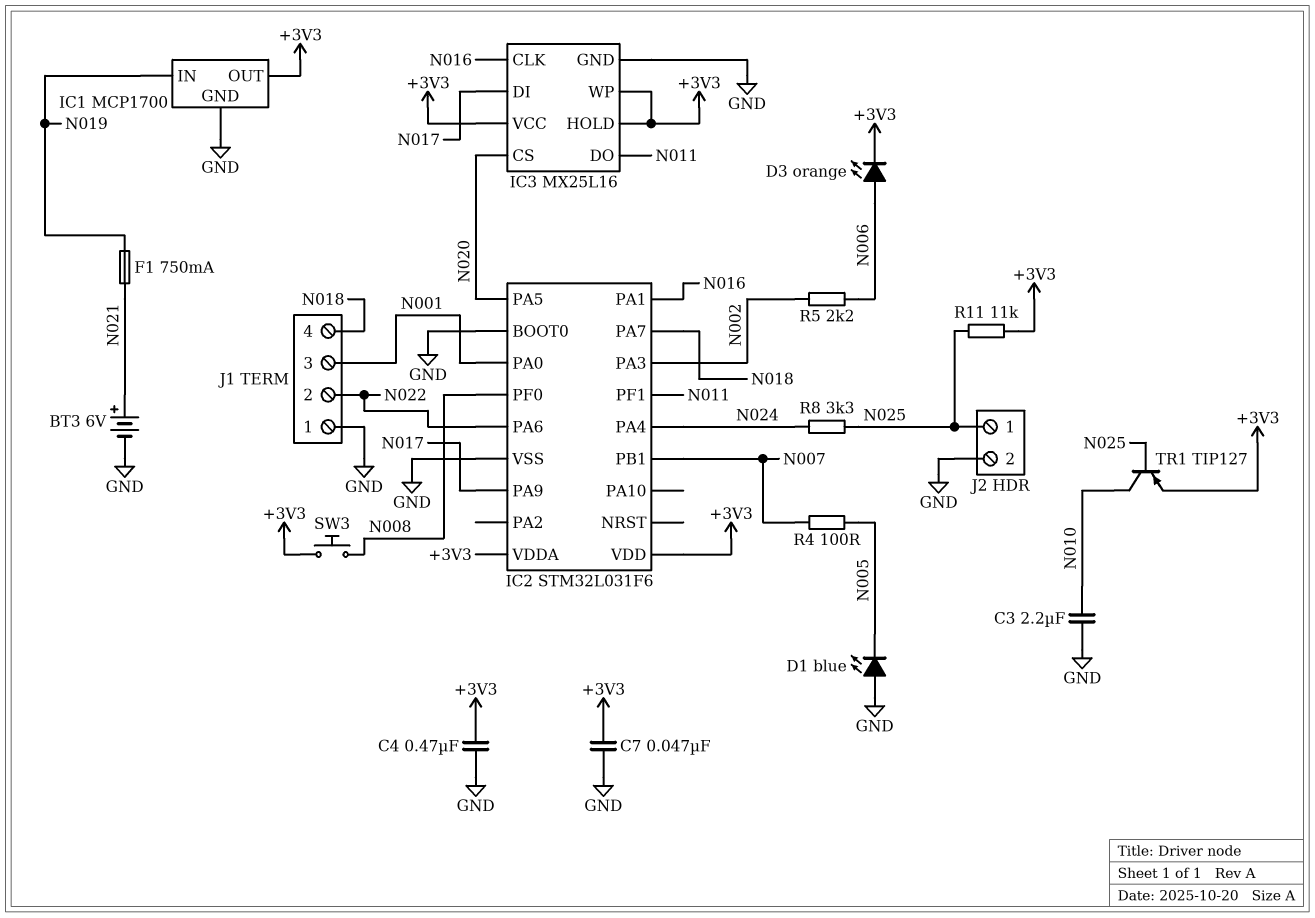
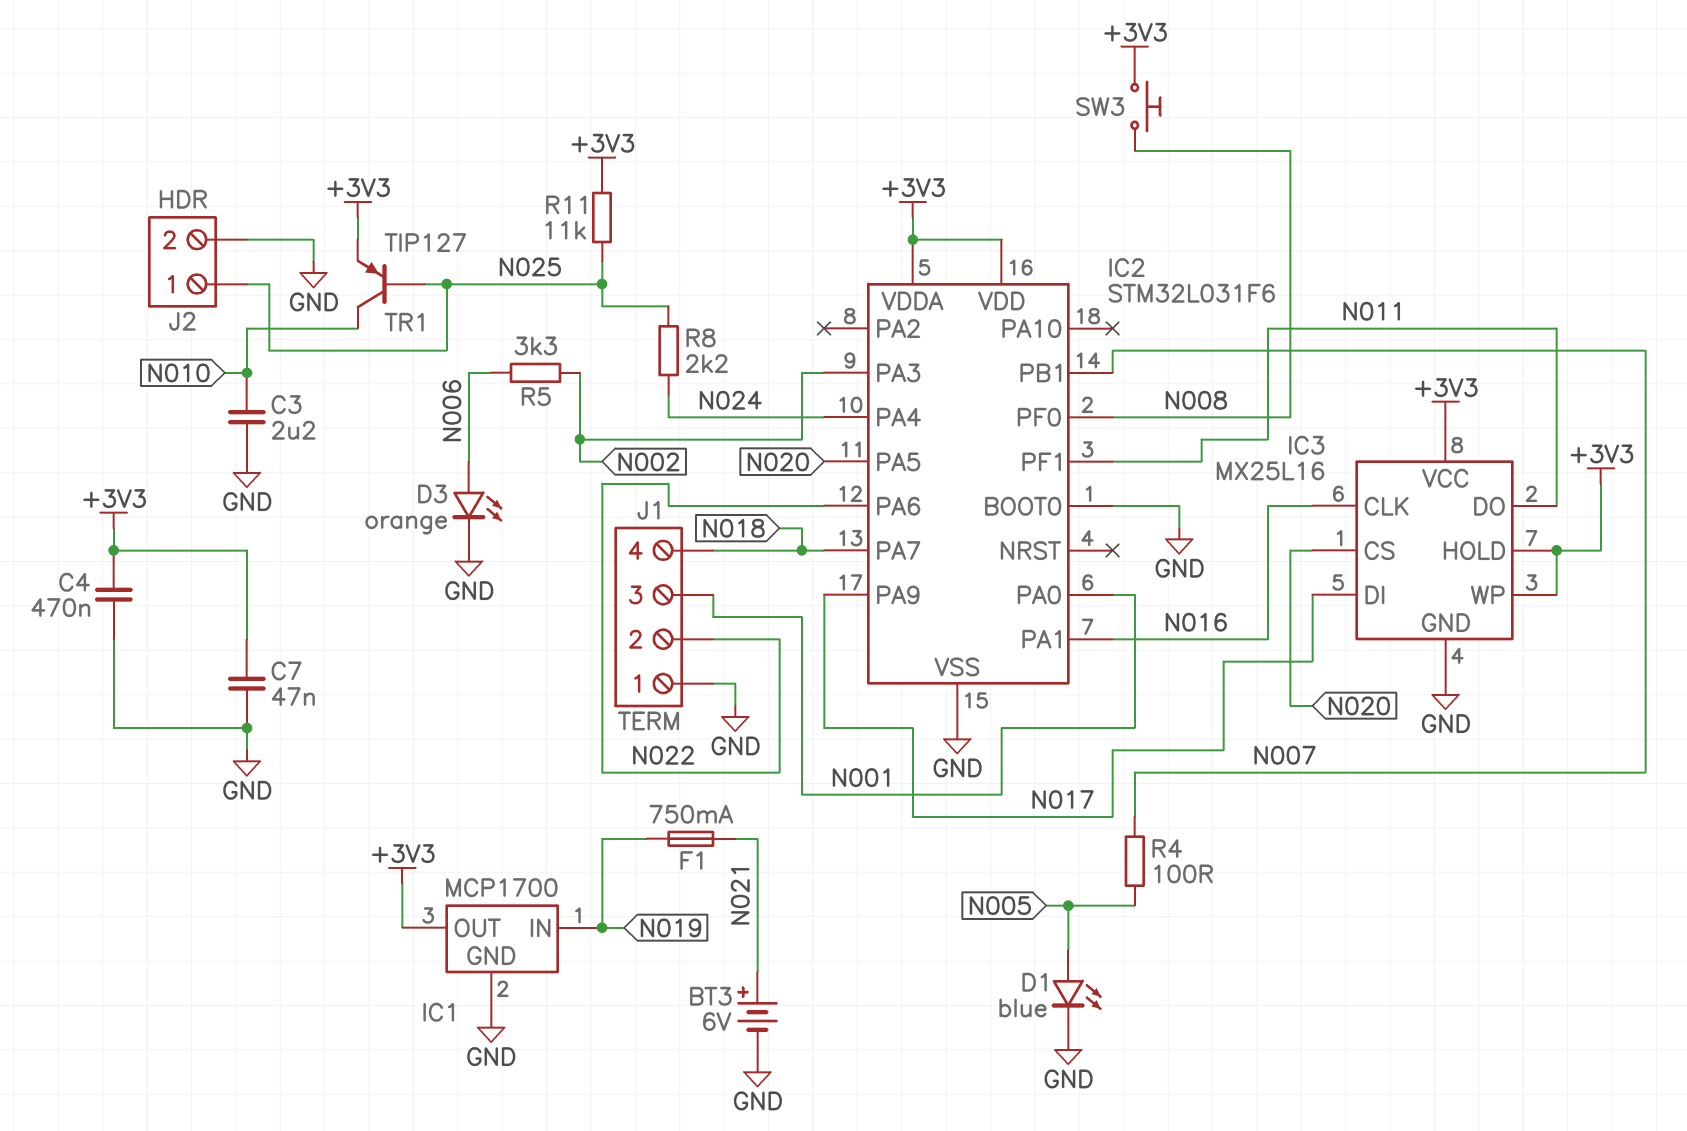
D1: LED blue (A GND, K N005) -> LED blue (A N005, K GND)
D3: LED orange (A N006, K +3V3) -> LED orange (A N006, K GND)
R5: 2.2k (N002, N006) -> 3.3k (N002, N006)
R8: 3.3k (N024, N025) -> 2.2k (N024, N025)

